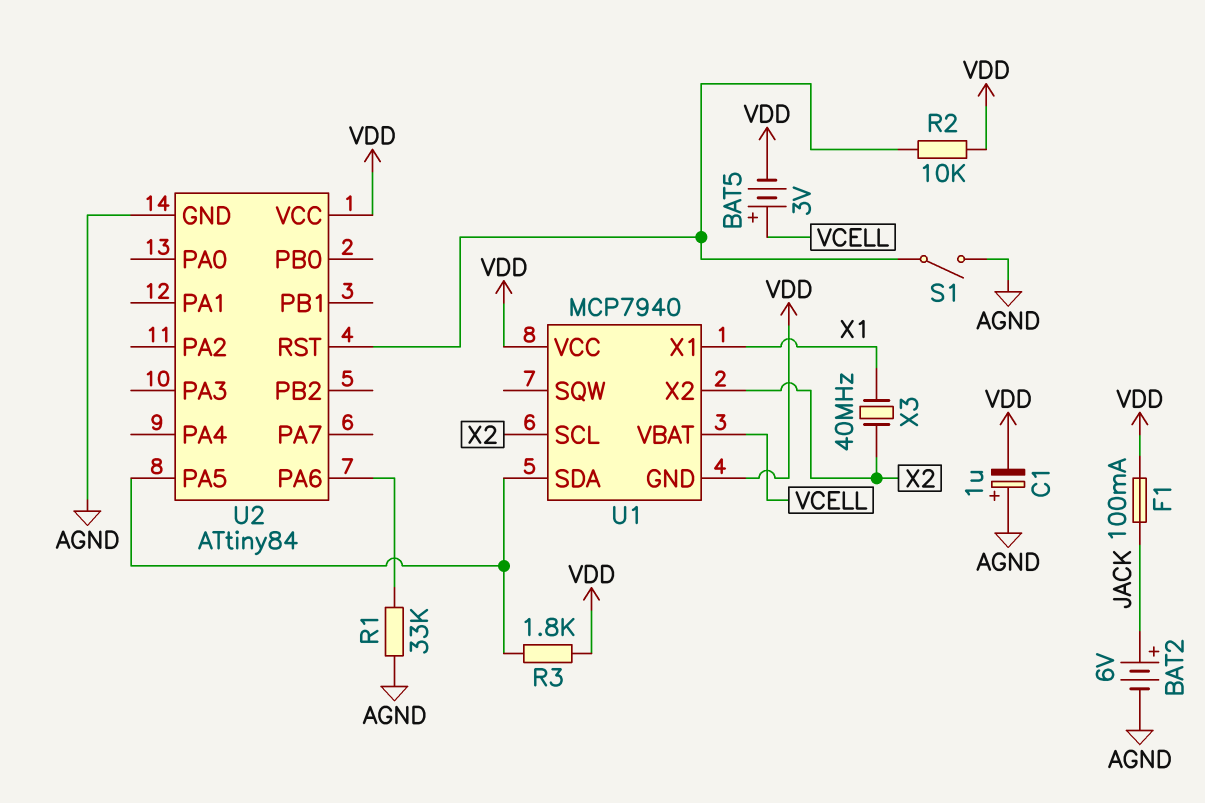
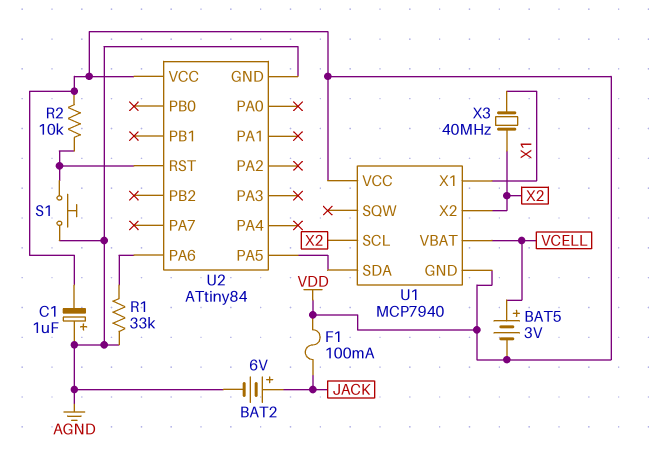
R3: 1.8k (U1/SDA, VDD) -> none
S1: switch (AGND, U2/RST) -> button (AGND, U2/RST)

